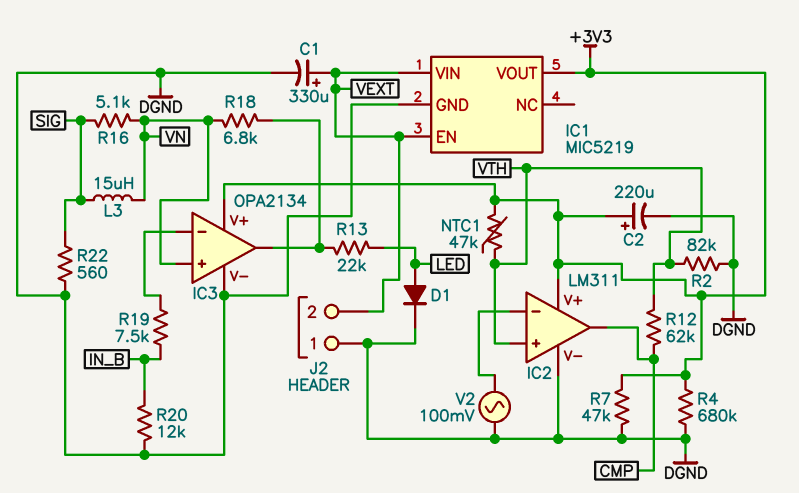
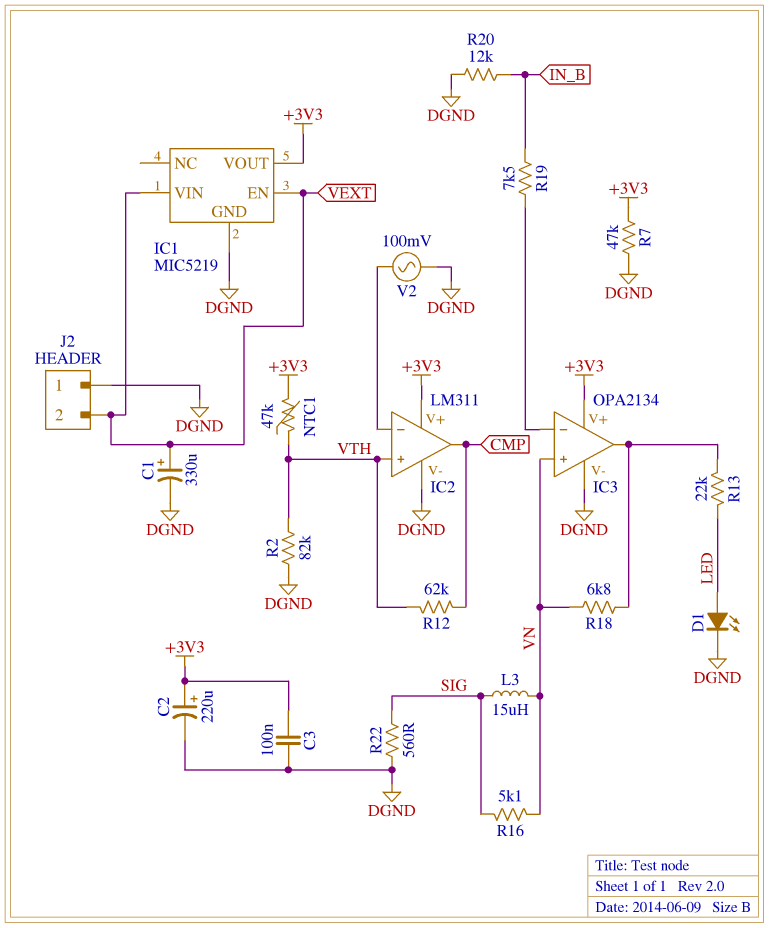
C3: none -> 100nF (+3V3, DGND)
D1: diode (A LED, K DGND) -> LED (A LED, K DGND)
R4: 680k (+3V3, DGND) -> none

